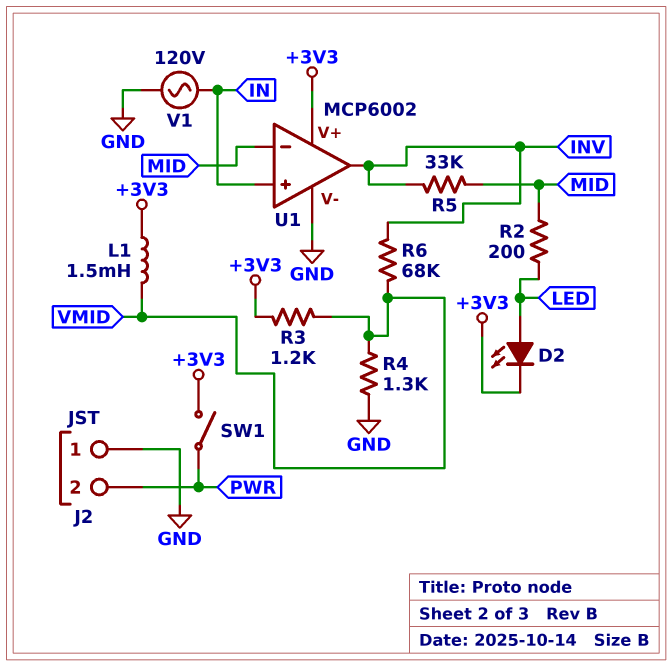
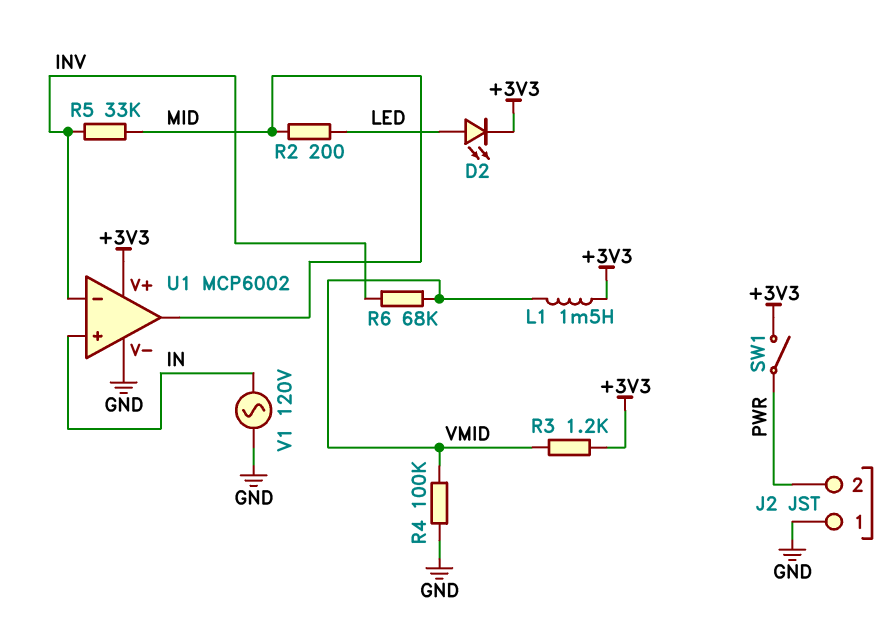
R4: 1.3k (GND, VMID) -> 100k (GND, VMID)
U1 pin in-: MID -> INV
U1 pin out: INV -> MID

